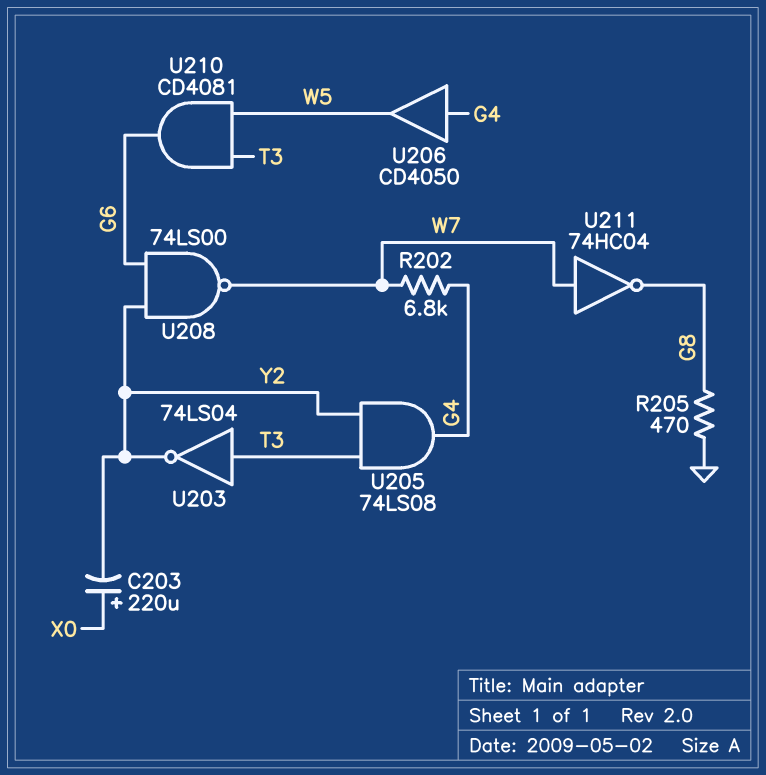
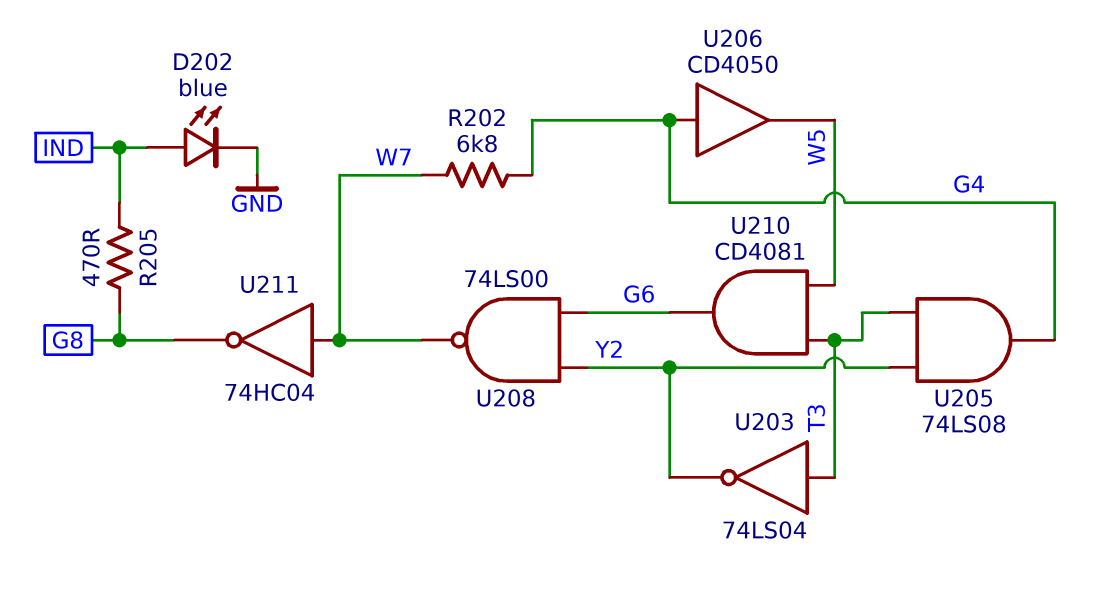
C203: 220uF (plus X0, minus Y2) -> none
D202: none -> LED blue (A IND, K GND)
R205: 470 (G8, GND) -> 470 (G8, IND)

